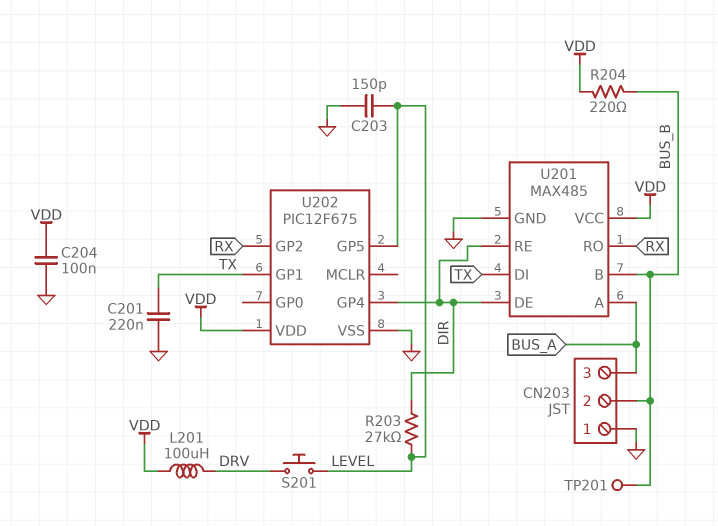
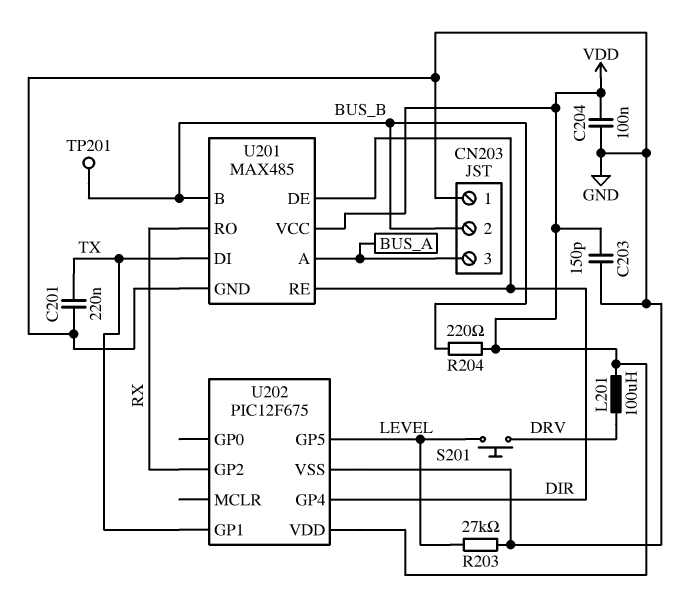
C203: 150pF (GND, LEVEL) -> 150pF (GND, VDD)
R203: 27k (DIR, LEVEL) -> 27k (GND, LEVEL)

